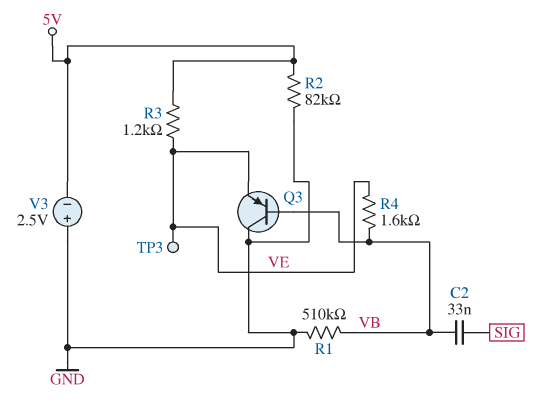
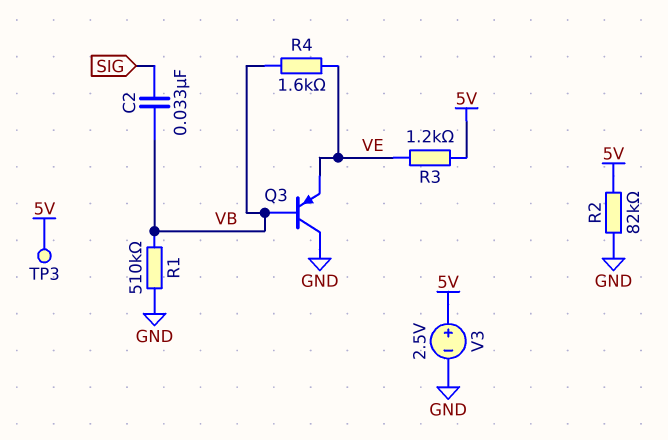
TP3: test point (VE) -> test point (5V)
V3: 2.5V (plus GND, minus 5V) -> 2.5V (plus 5V, minus GND)

